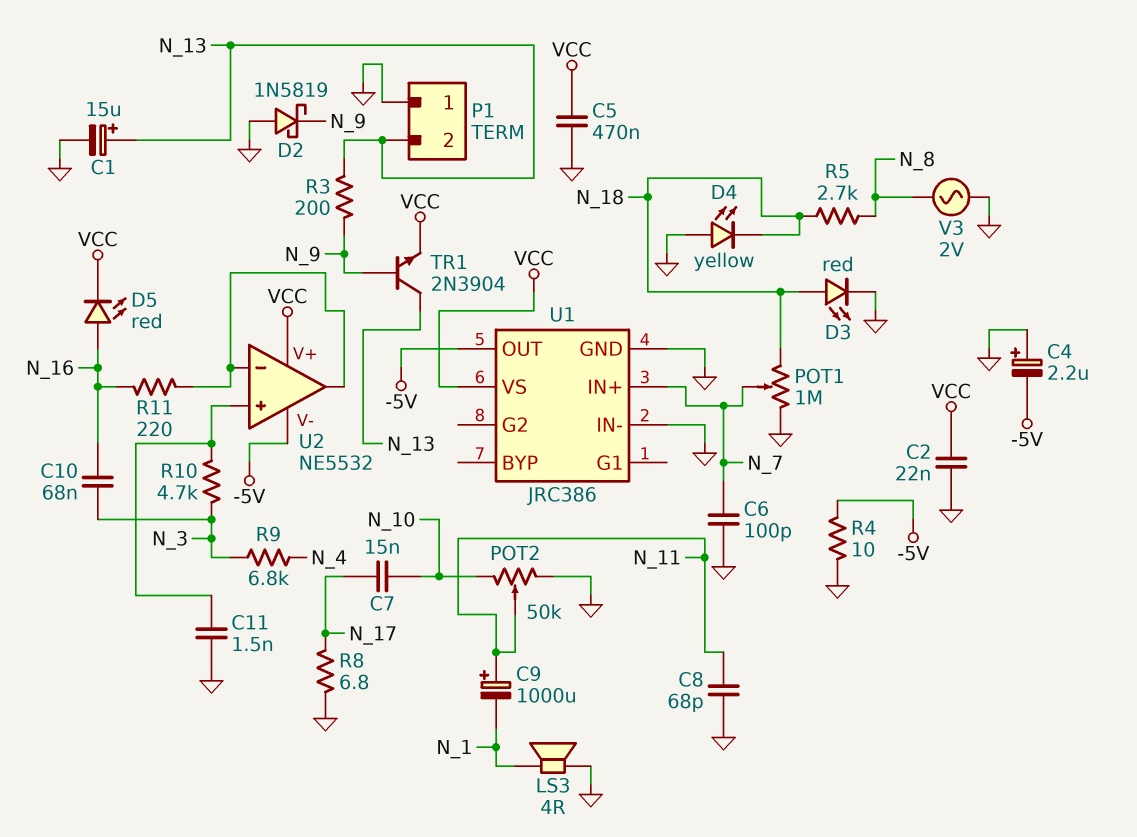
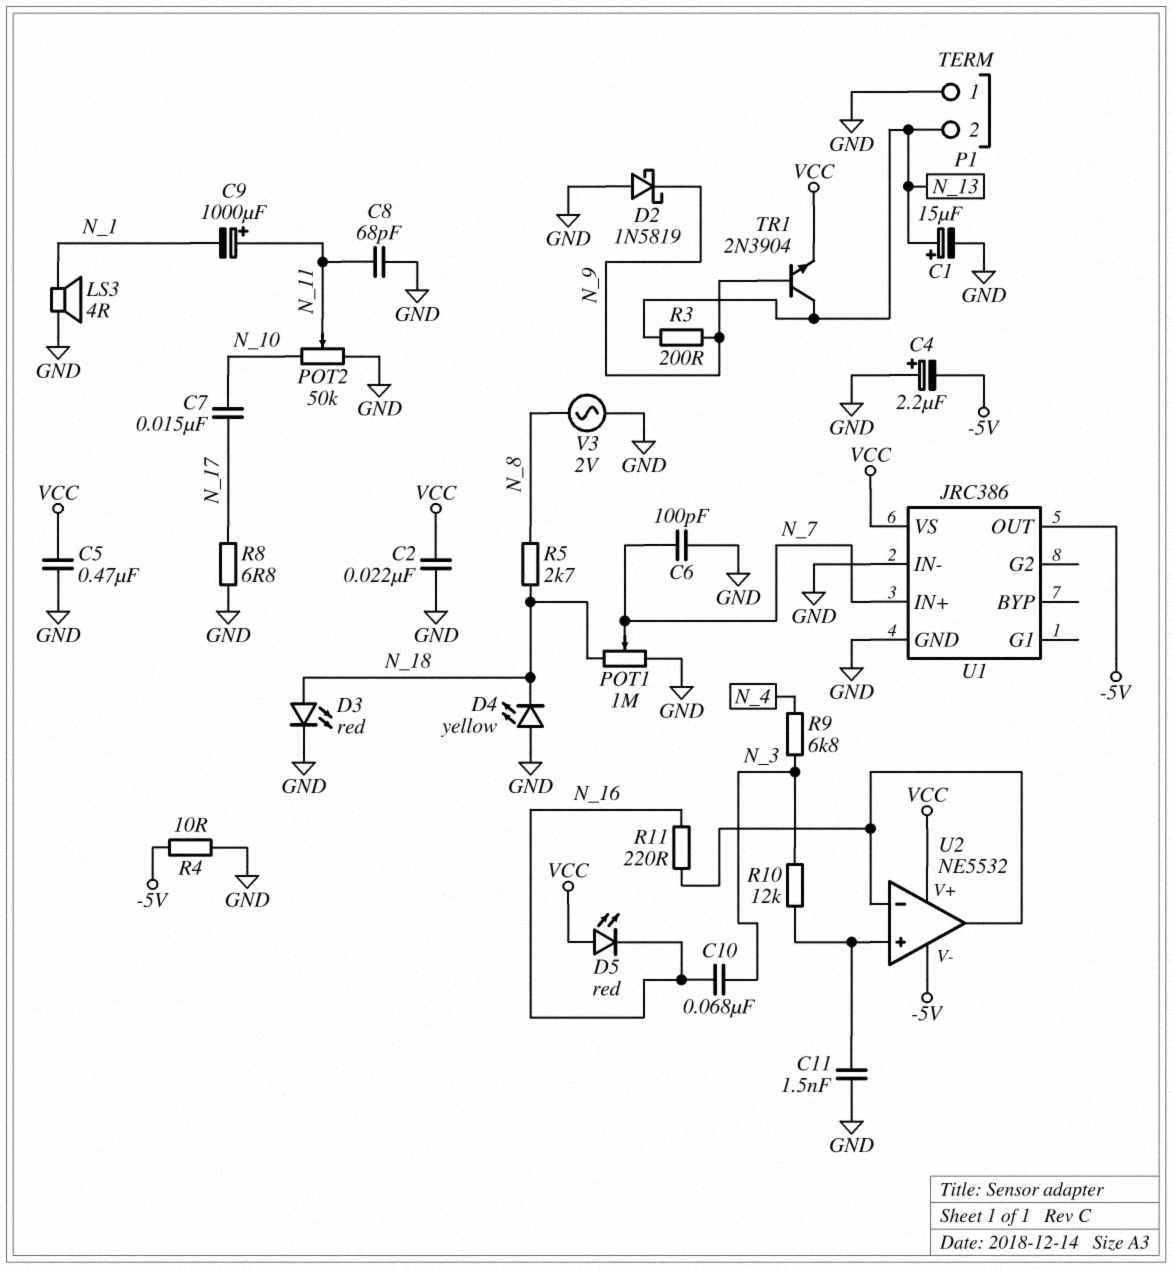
D5: LED red (A N_16, K VCC) -> LED red (A VCC, K N_16)
R10: 4.7k (N_3, U2/in+) -> 12k (N_3, U2/in+)

